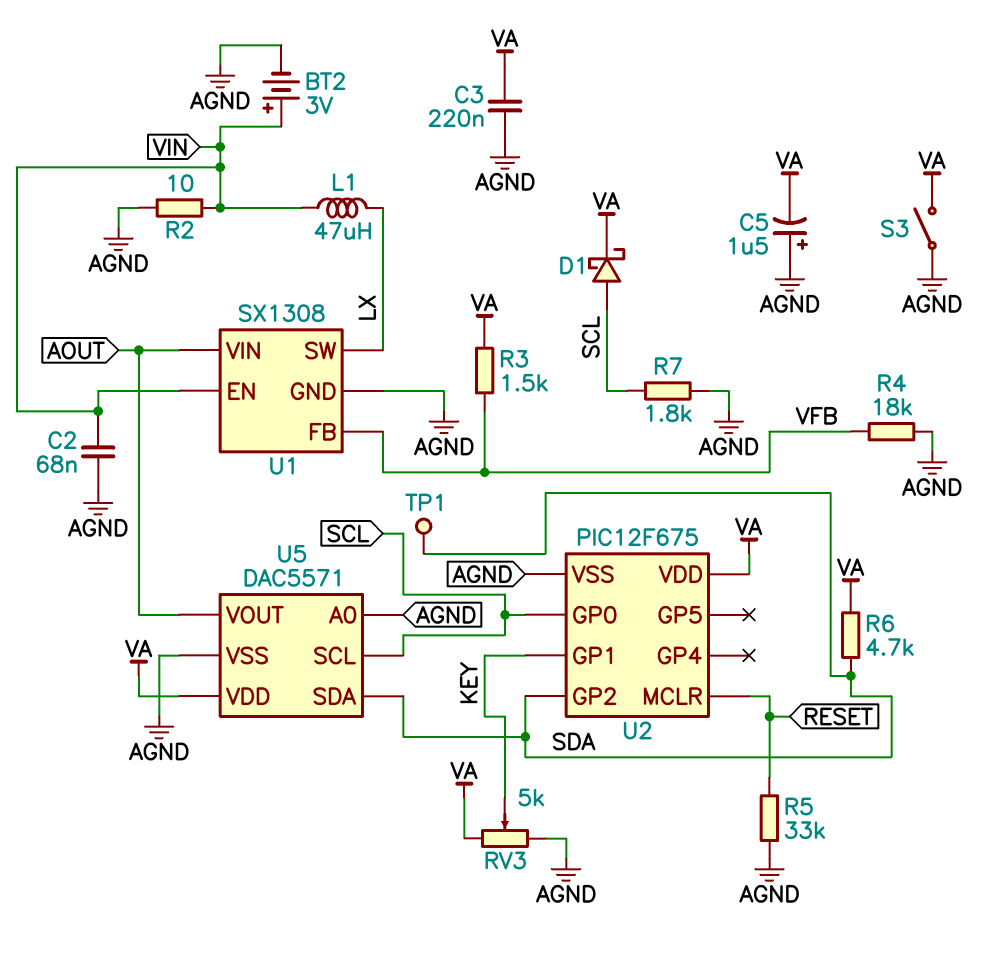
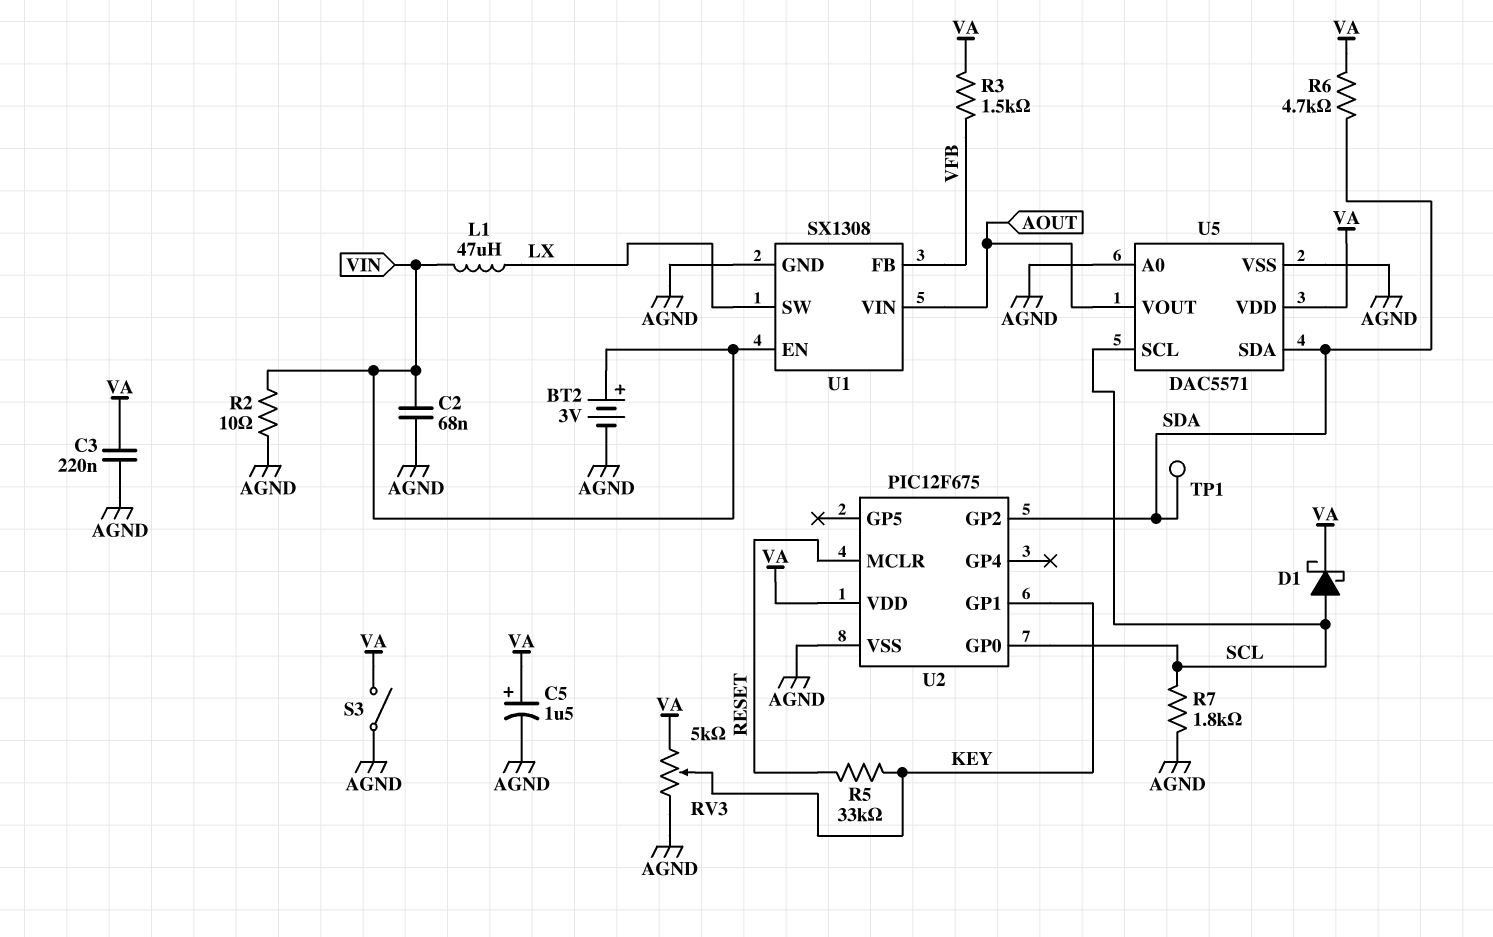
C5: 1.5uF (plus AGND, minus VA) -> 1.5uF (plus VA, minus AGND)
R4: 18k (AGND, VFB) -> none
R5: 33k (AGND, RESET) -> 33k (KEY, RESET)

